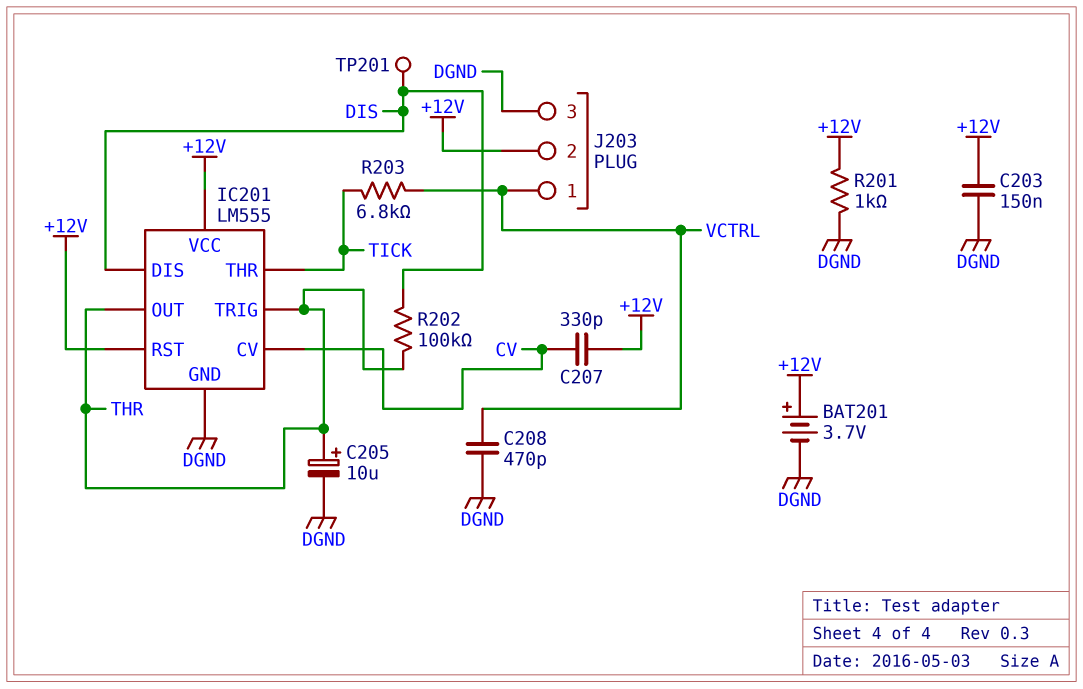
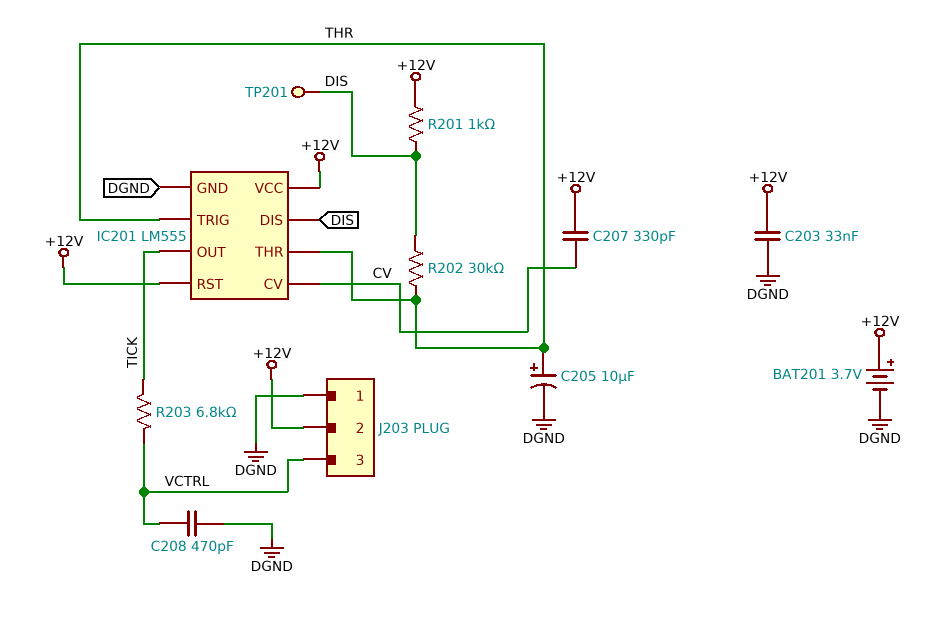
C203: 150nF (+12V, DGND) -> 33nF (+12V, DGND)
IC201 pin OUT: THR -> TICK
IC201 pin THR: TICK -> THR
J203 pin 1: VCTRL -> DGND
J203 pin 3: DGND -> VCTRL
R201: 1k (+12V, DGND) -> 1k (+12V, DIS)
R202: 100k (DIS, THR) -> 30k (DIS, THR)

